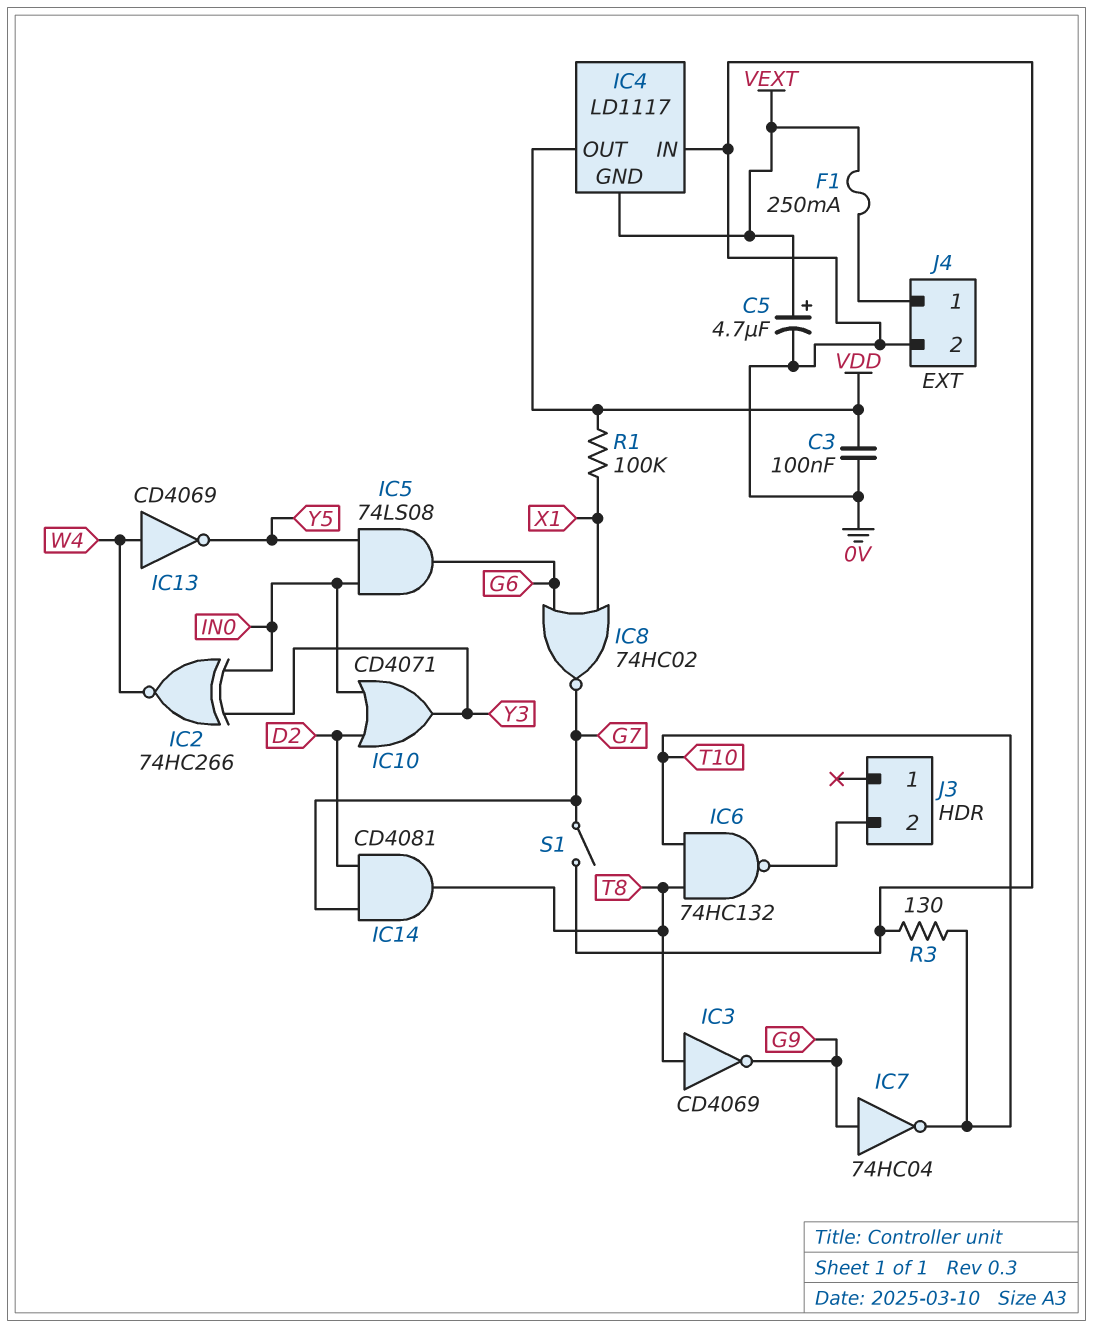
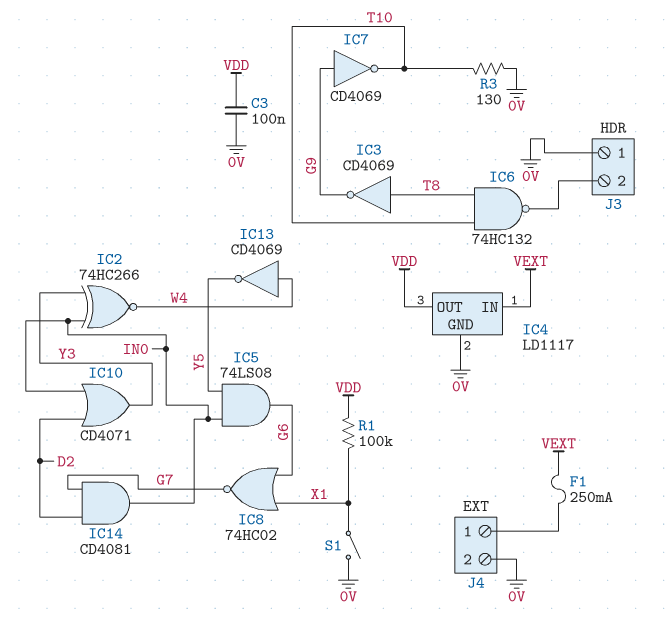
C5: 4.7uF (plus VEXT, minus 0V) -> none
IC4 pin GND: VEXT -> 0V
IC4 pin IN: 0V -> VEXT
IC7: NOT 74HC04 (in G9, out T10) -> NOT CD4069 (in G9, out T10)
IC14: AND CD4081 (in D2, in G7, out T8) -> AND CD4081 (in D2, in G7, out IN0)
J3 pin 1: none -> 0V
S1: switch (0V, G7) -> switch (0V, X1)

